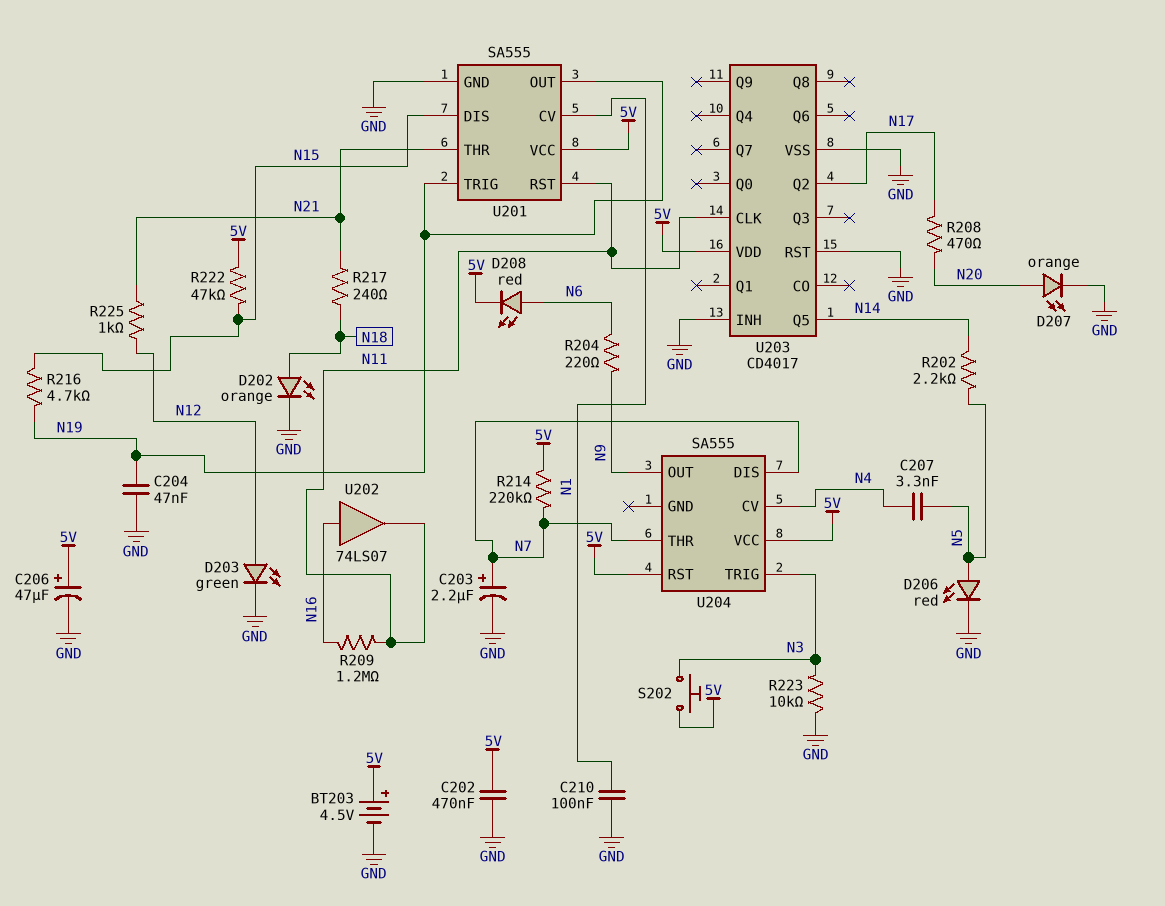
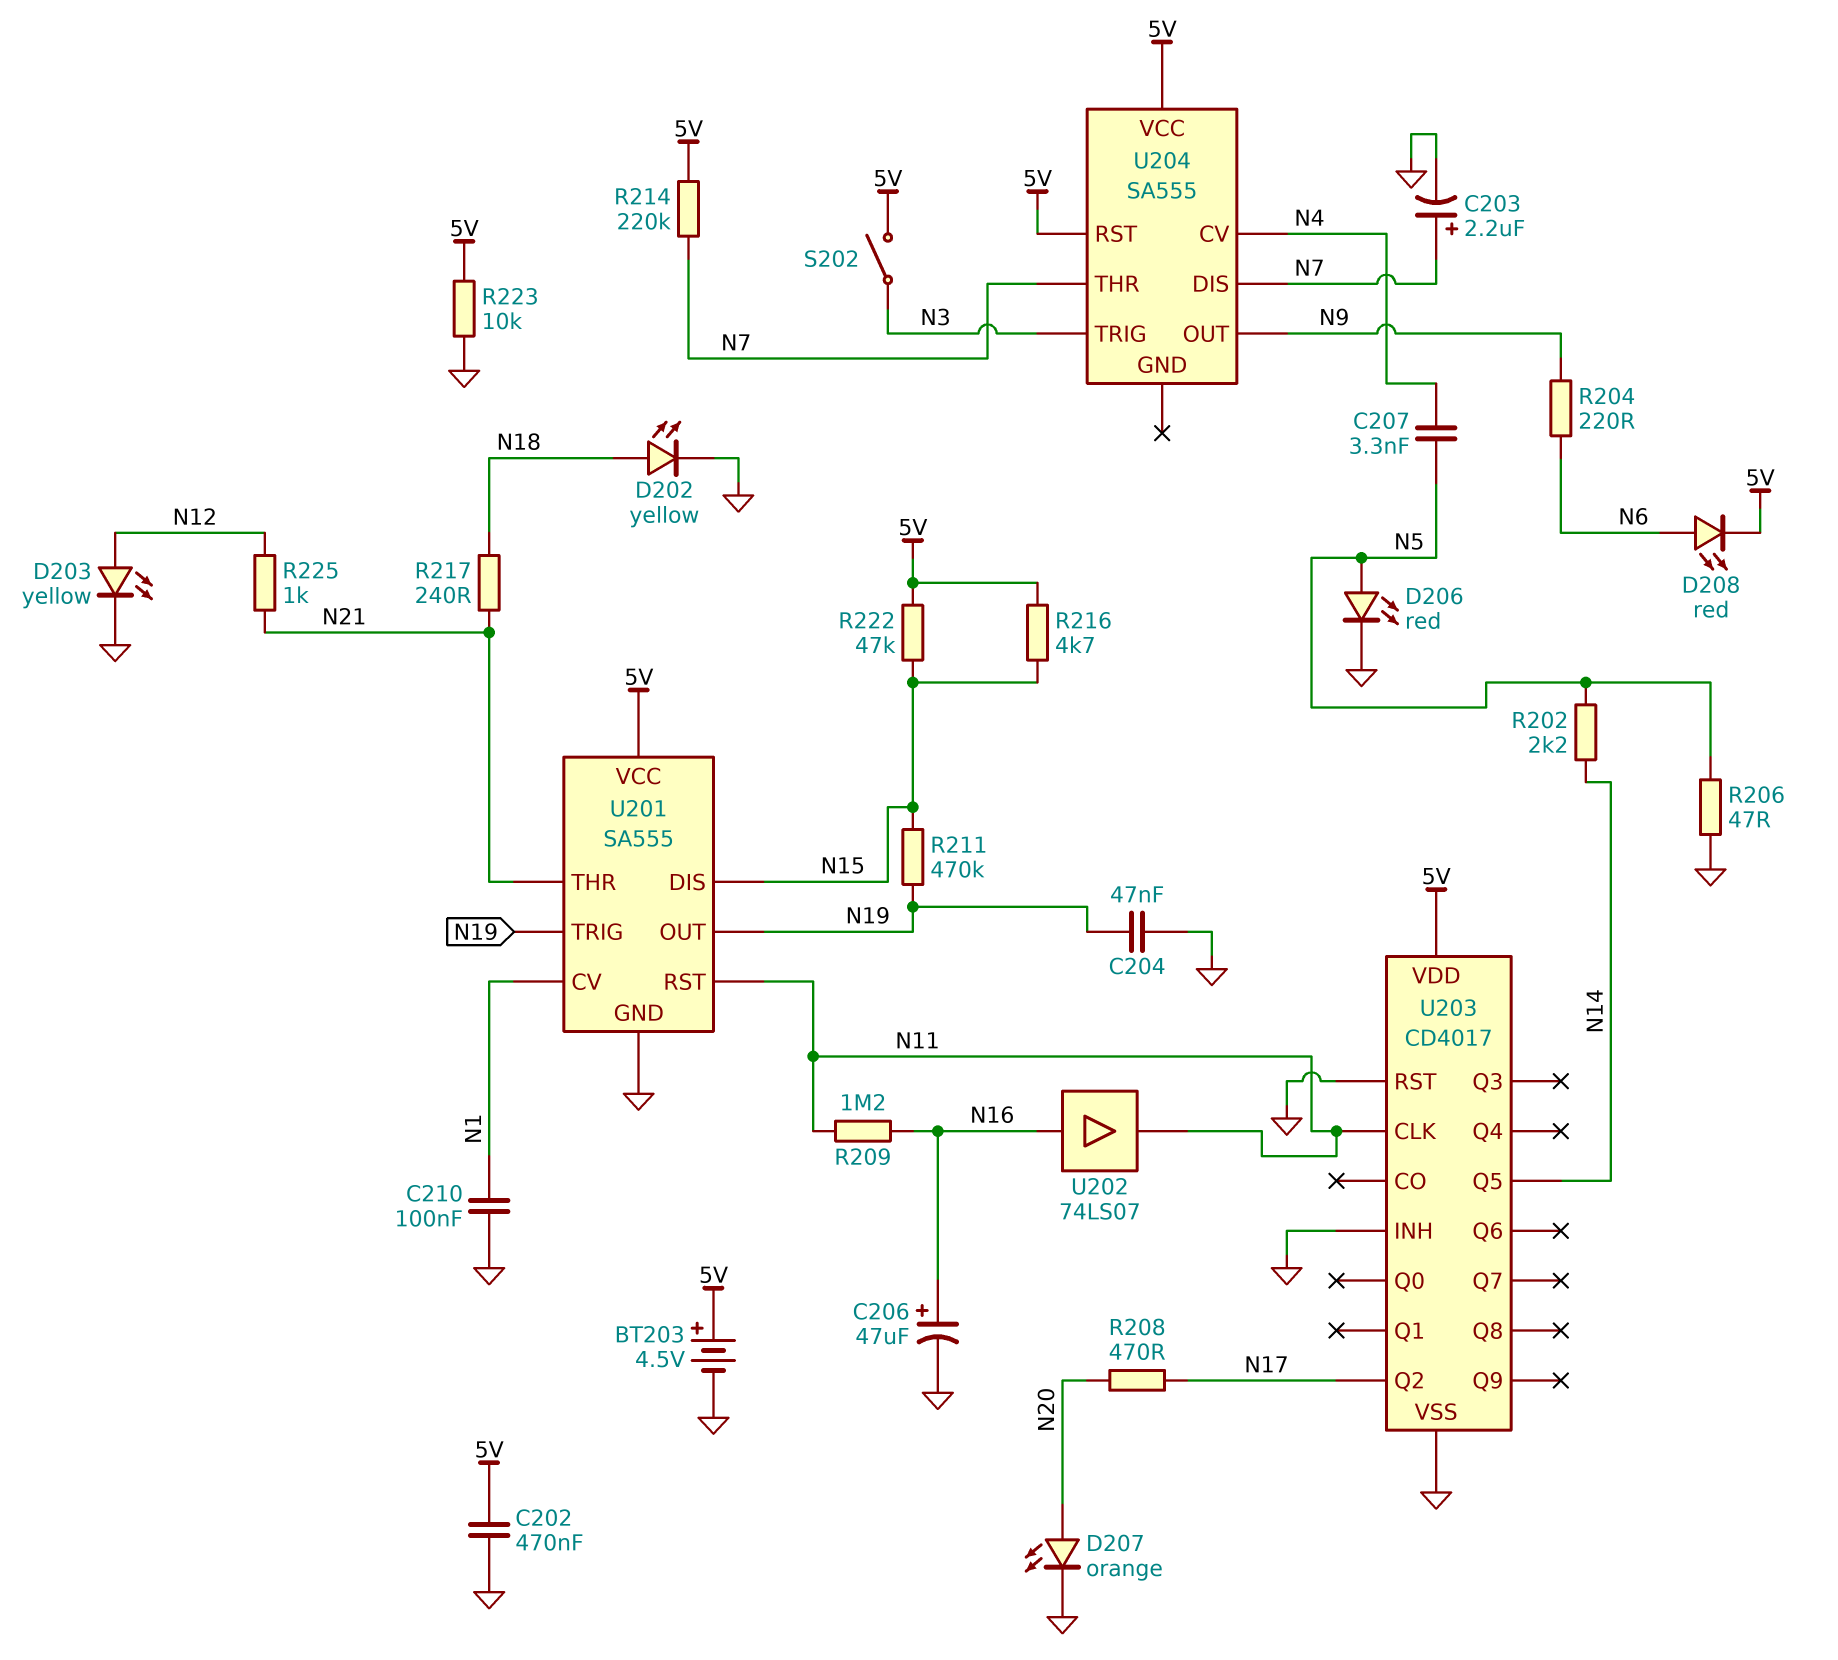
C206: 47uF (plus 5V, minus GND) -> 47uF (plus N16, minus GND)
D202: LED orange (A N18, K GND) -> LED yellow (A N18, K GND)
D203: LED green (A N12, K GND) -> LED yellow (A N12, K GND)
R206: none -> 47 (GND, N5)
R211: none -> 470k (N15, N19)
R216: 4.7k (N15, N19) -> 4.7k (5V, N15)
R223: 10k (GND, N3) -> 10k (5V, GND)
S202: button (5V, N3) -> switch (5V, N3)

